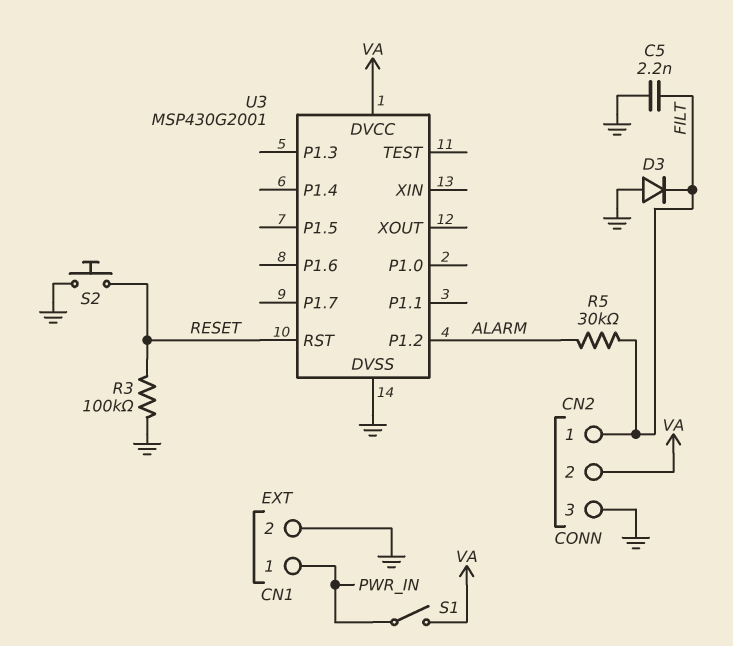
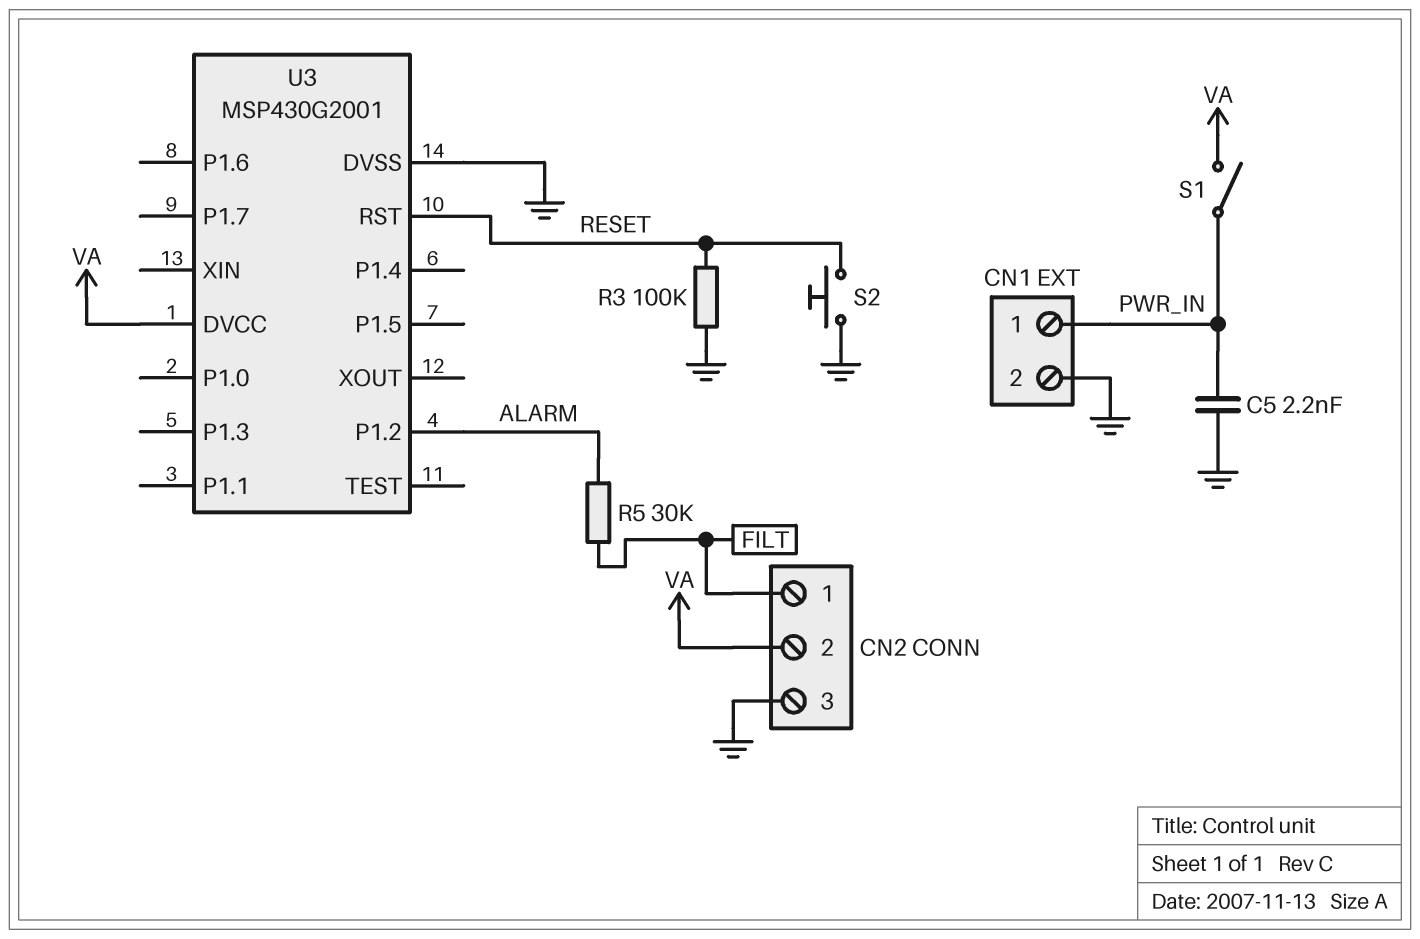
C5: 2.2nF (FILT, GND) -> 2.2nF (GND, PWR_IN)
D3: diode (A GND, K FILT) -> none

